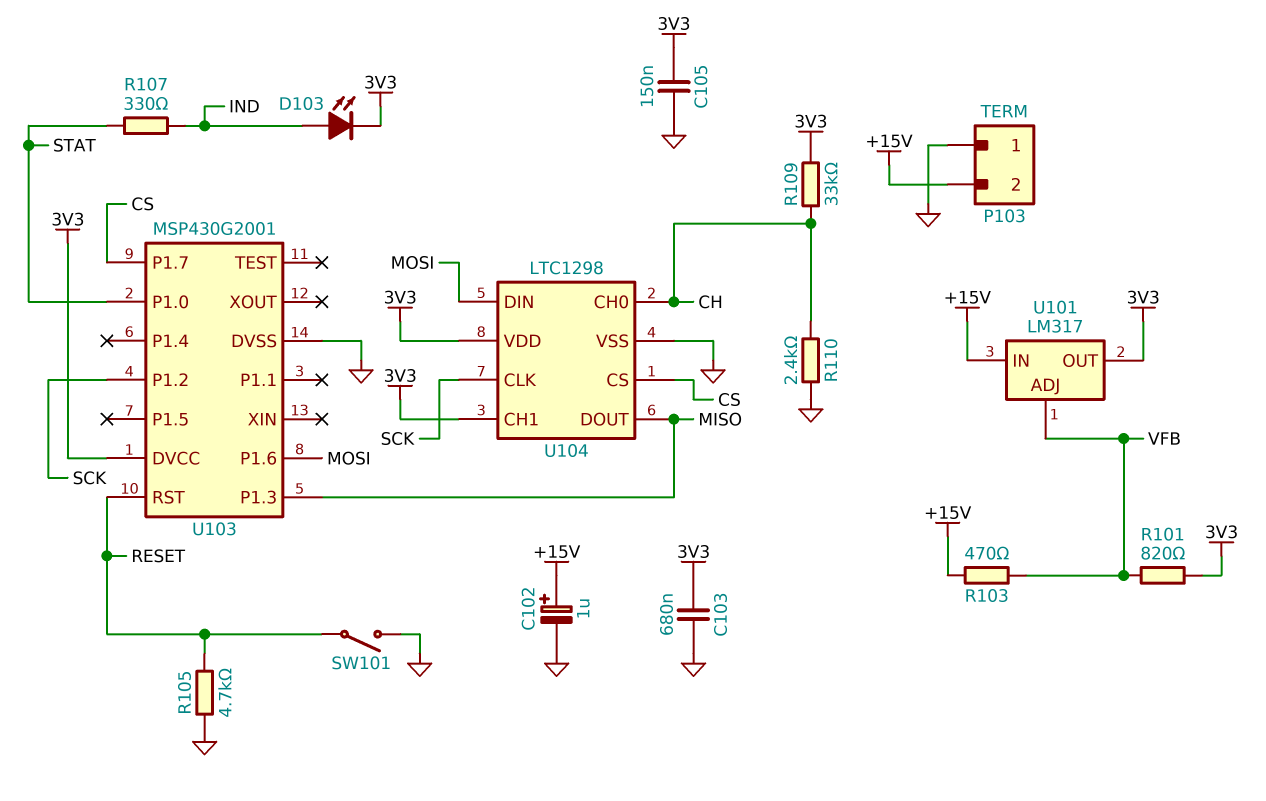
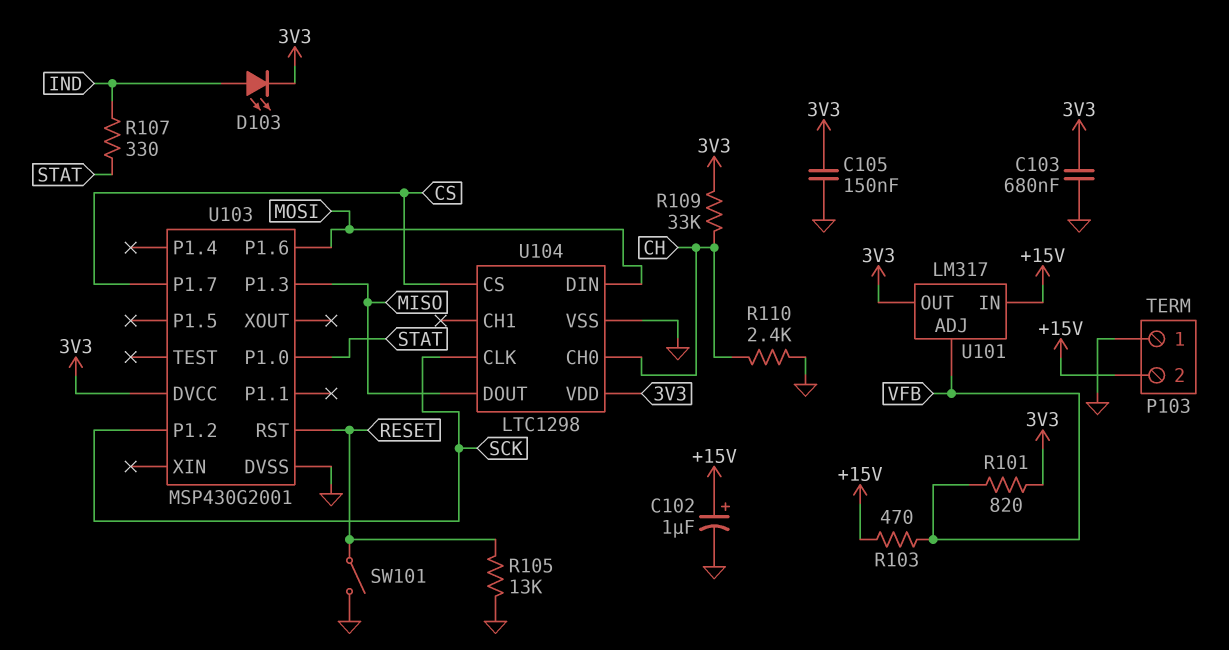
R105: 4.7k (GND, RESET) -> 13k (GND, RESET)
U104 pin CH1: 3V3 -> none

